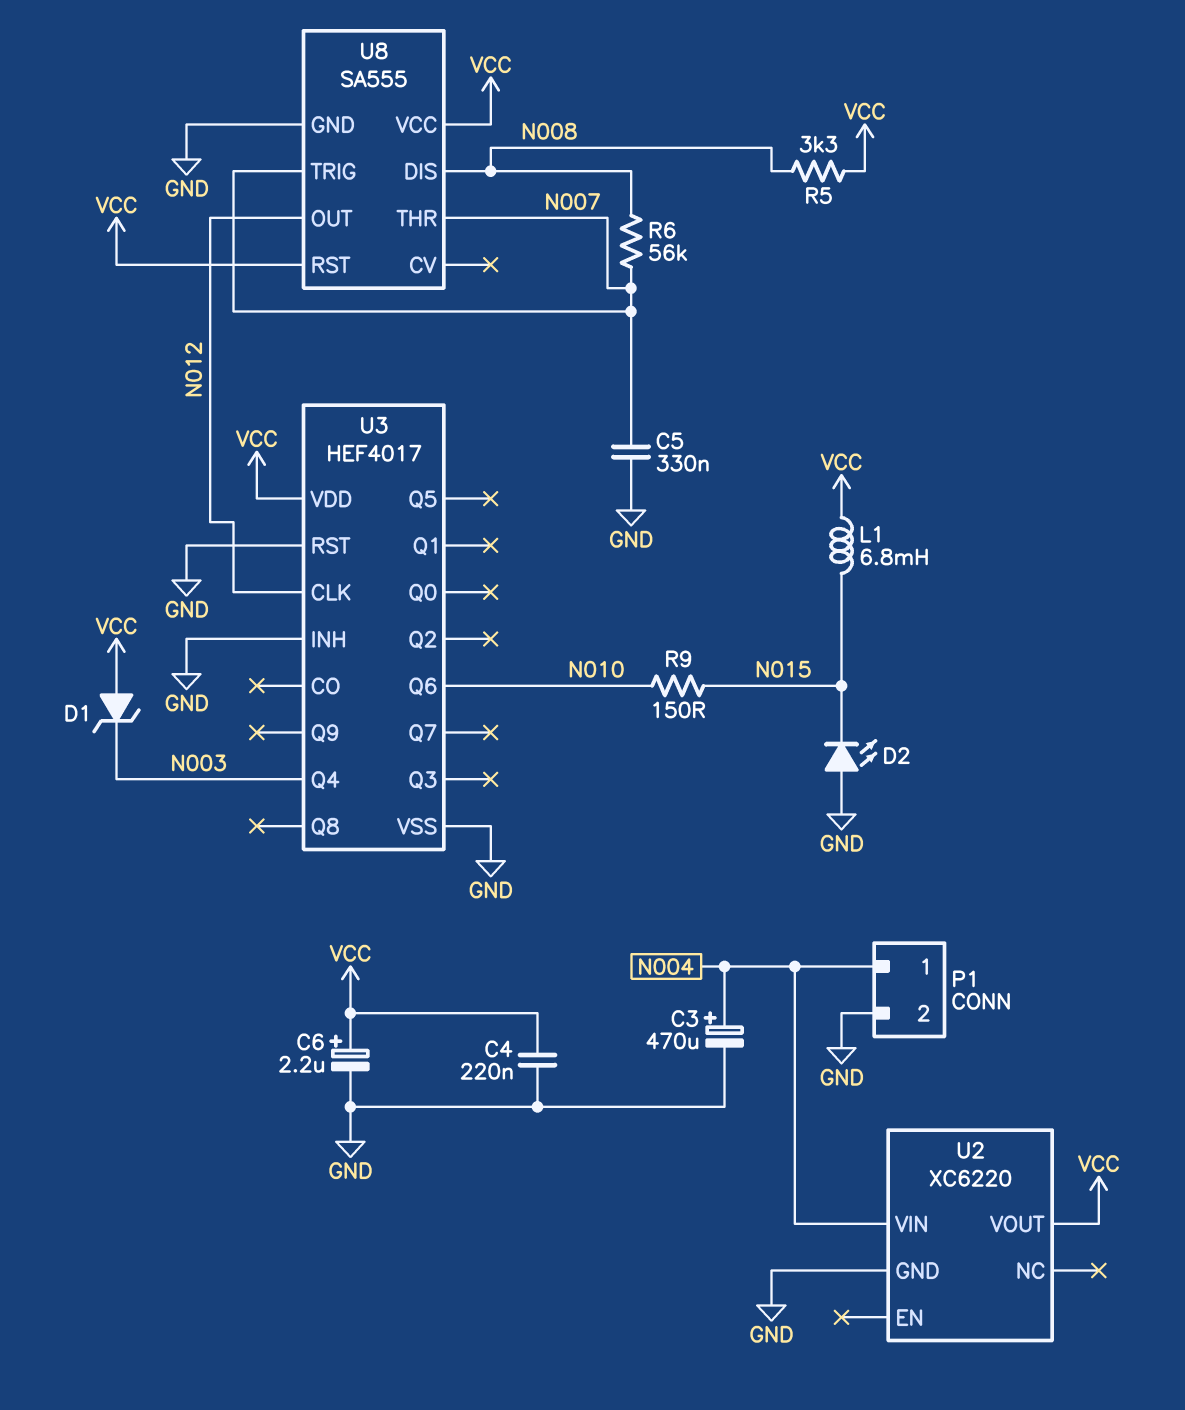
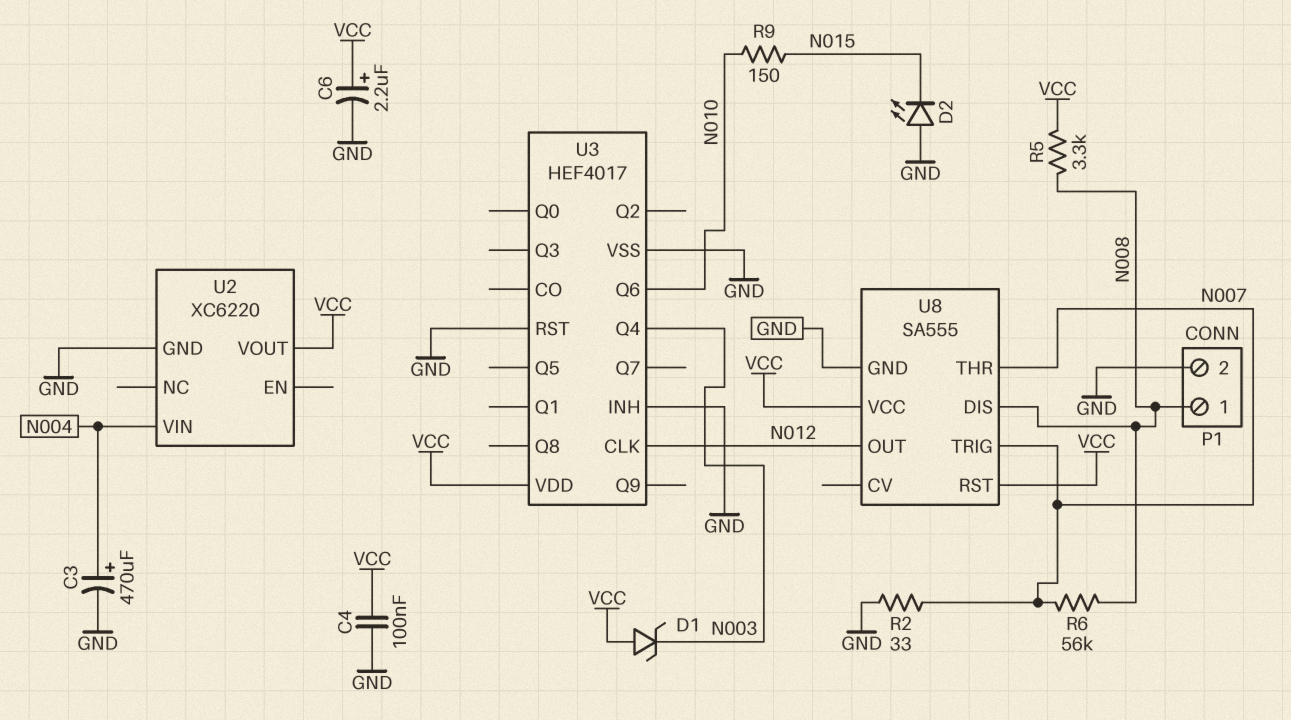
C4: 220nF (GND, VCC) -> 100nF (GND, VCC)
C5: 330nF (GND, N007) -> none
L1: 6.8mH (N015, VCC) -> none
P1 pin 1: N004 -> N008
R2: none -> 33 (GND, N007)

